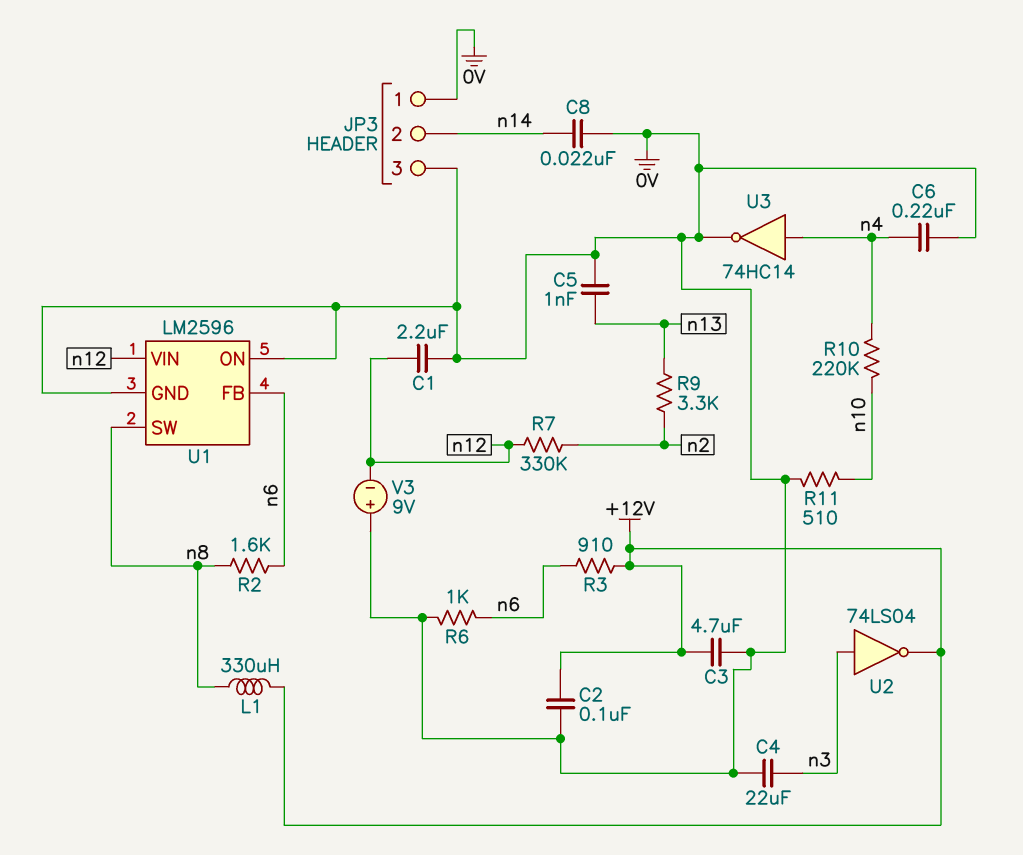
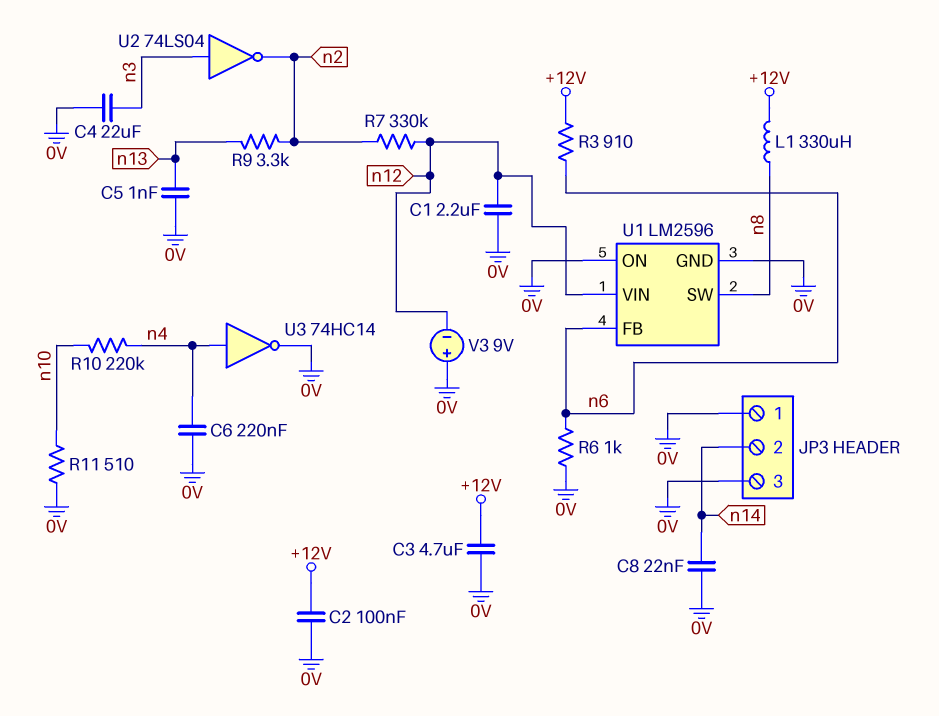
R2: 1.6k (n6, n8) -> none
U2: NOT 74LS04 (in n3, out +12V) -> NOT 74LS04 (in n3, out n2)

